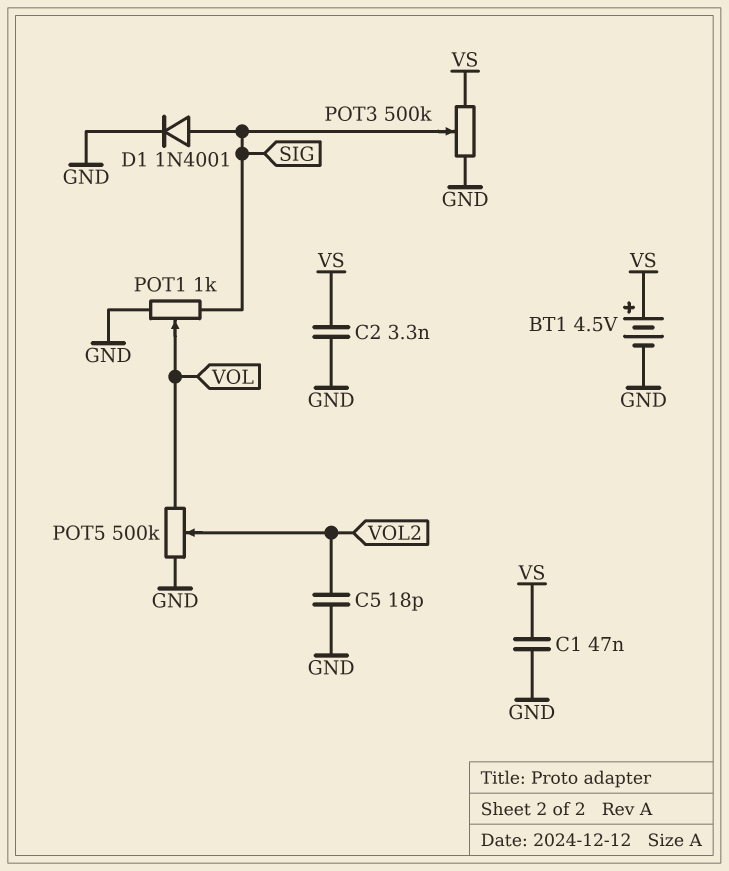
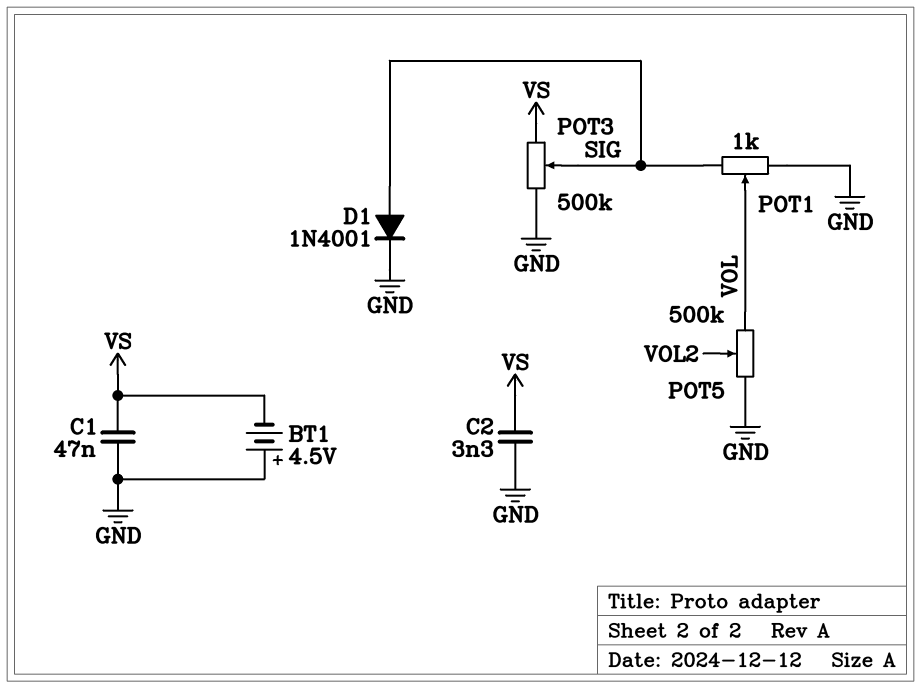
BT1: 4.5V (plus VS, minus GND) -> 4.5V (plus GND, minus VS)
C5: 18pF (GND, VOL2) -> none

